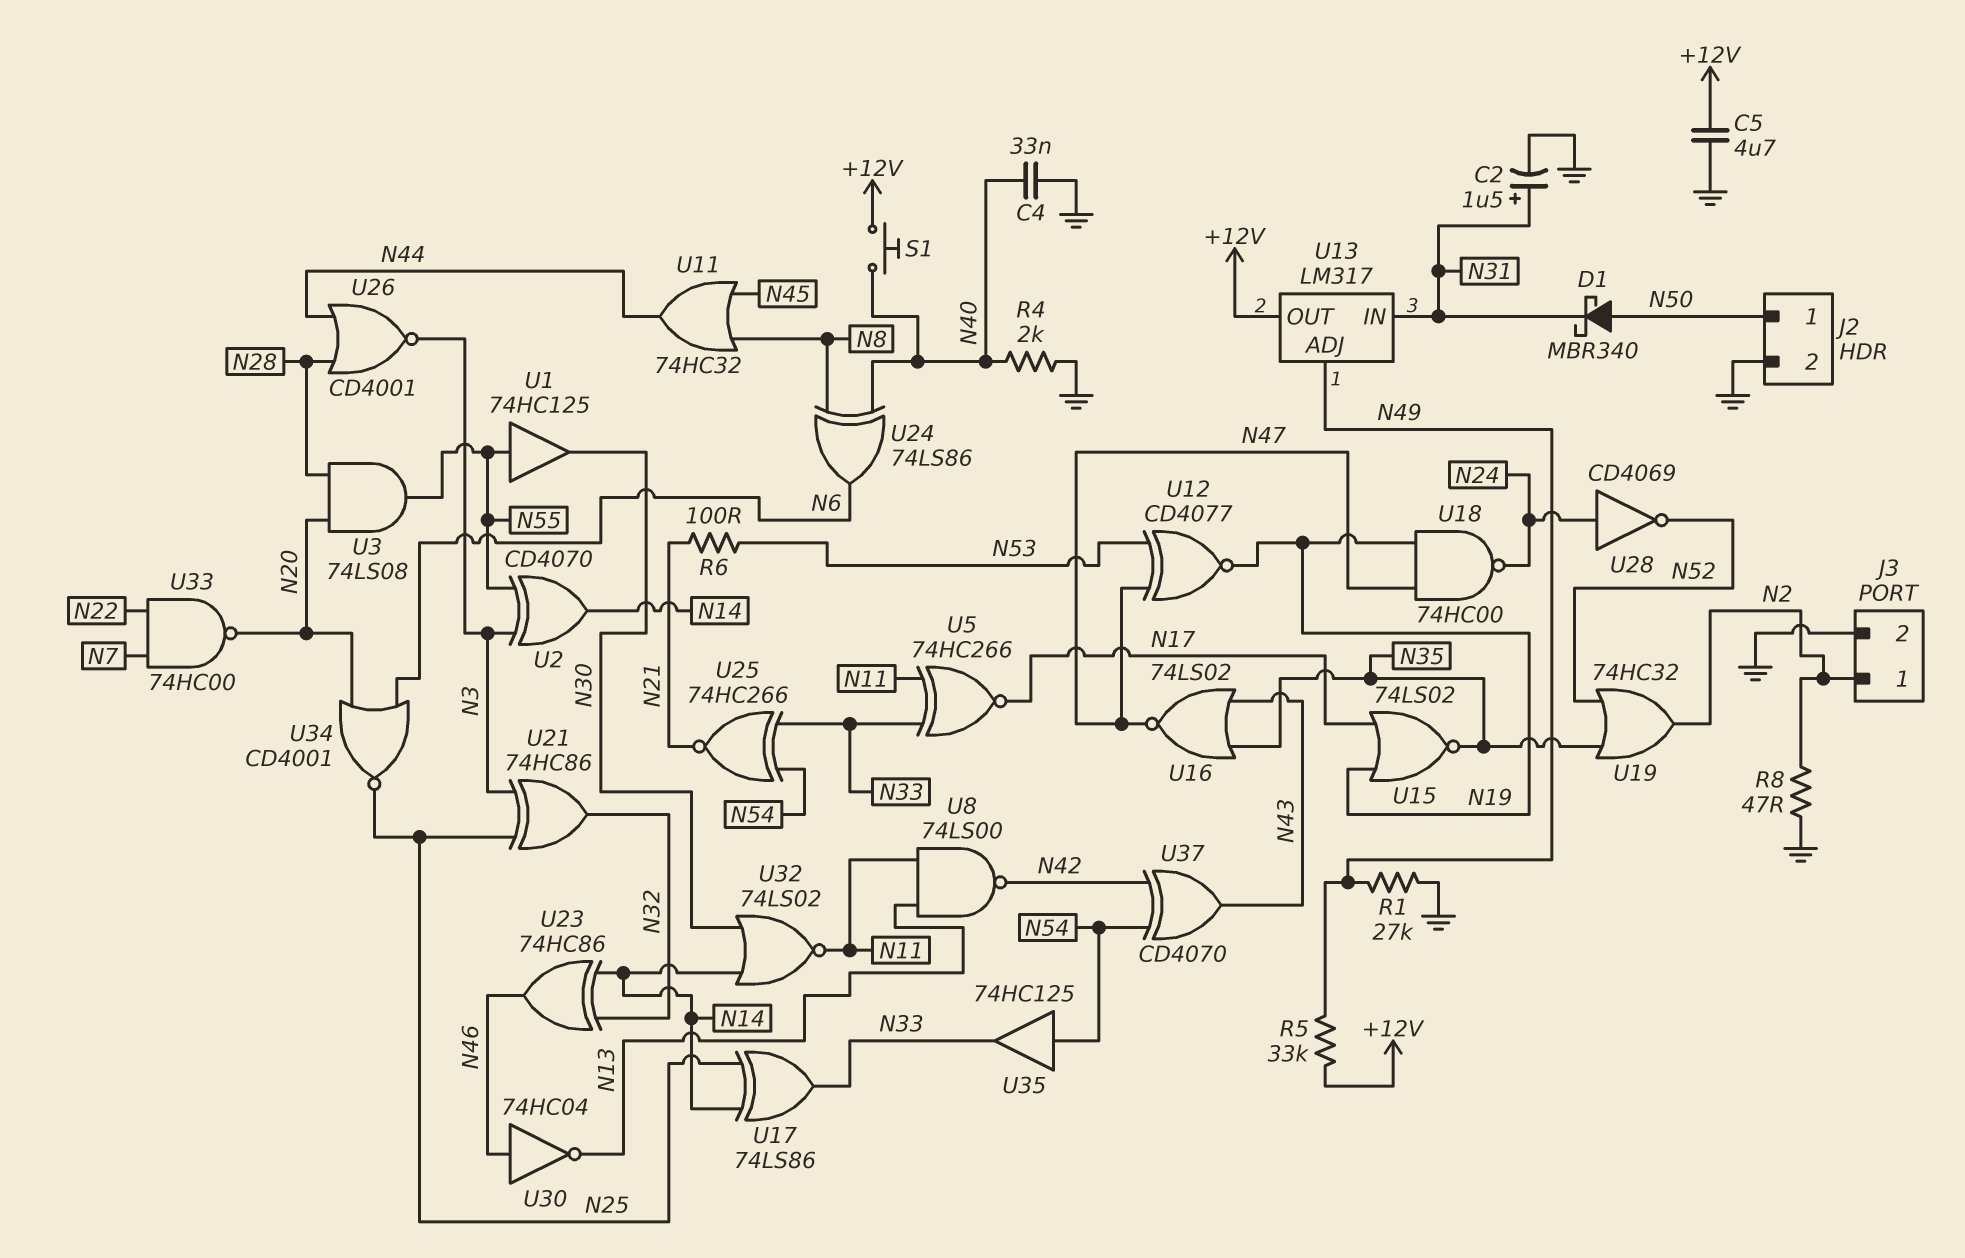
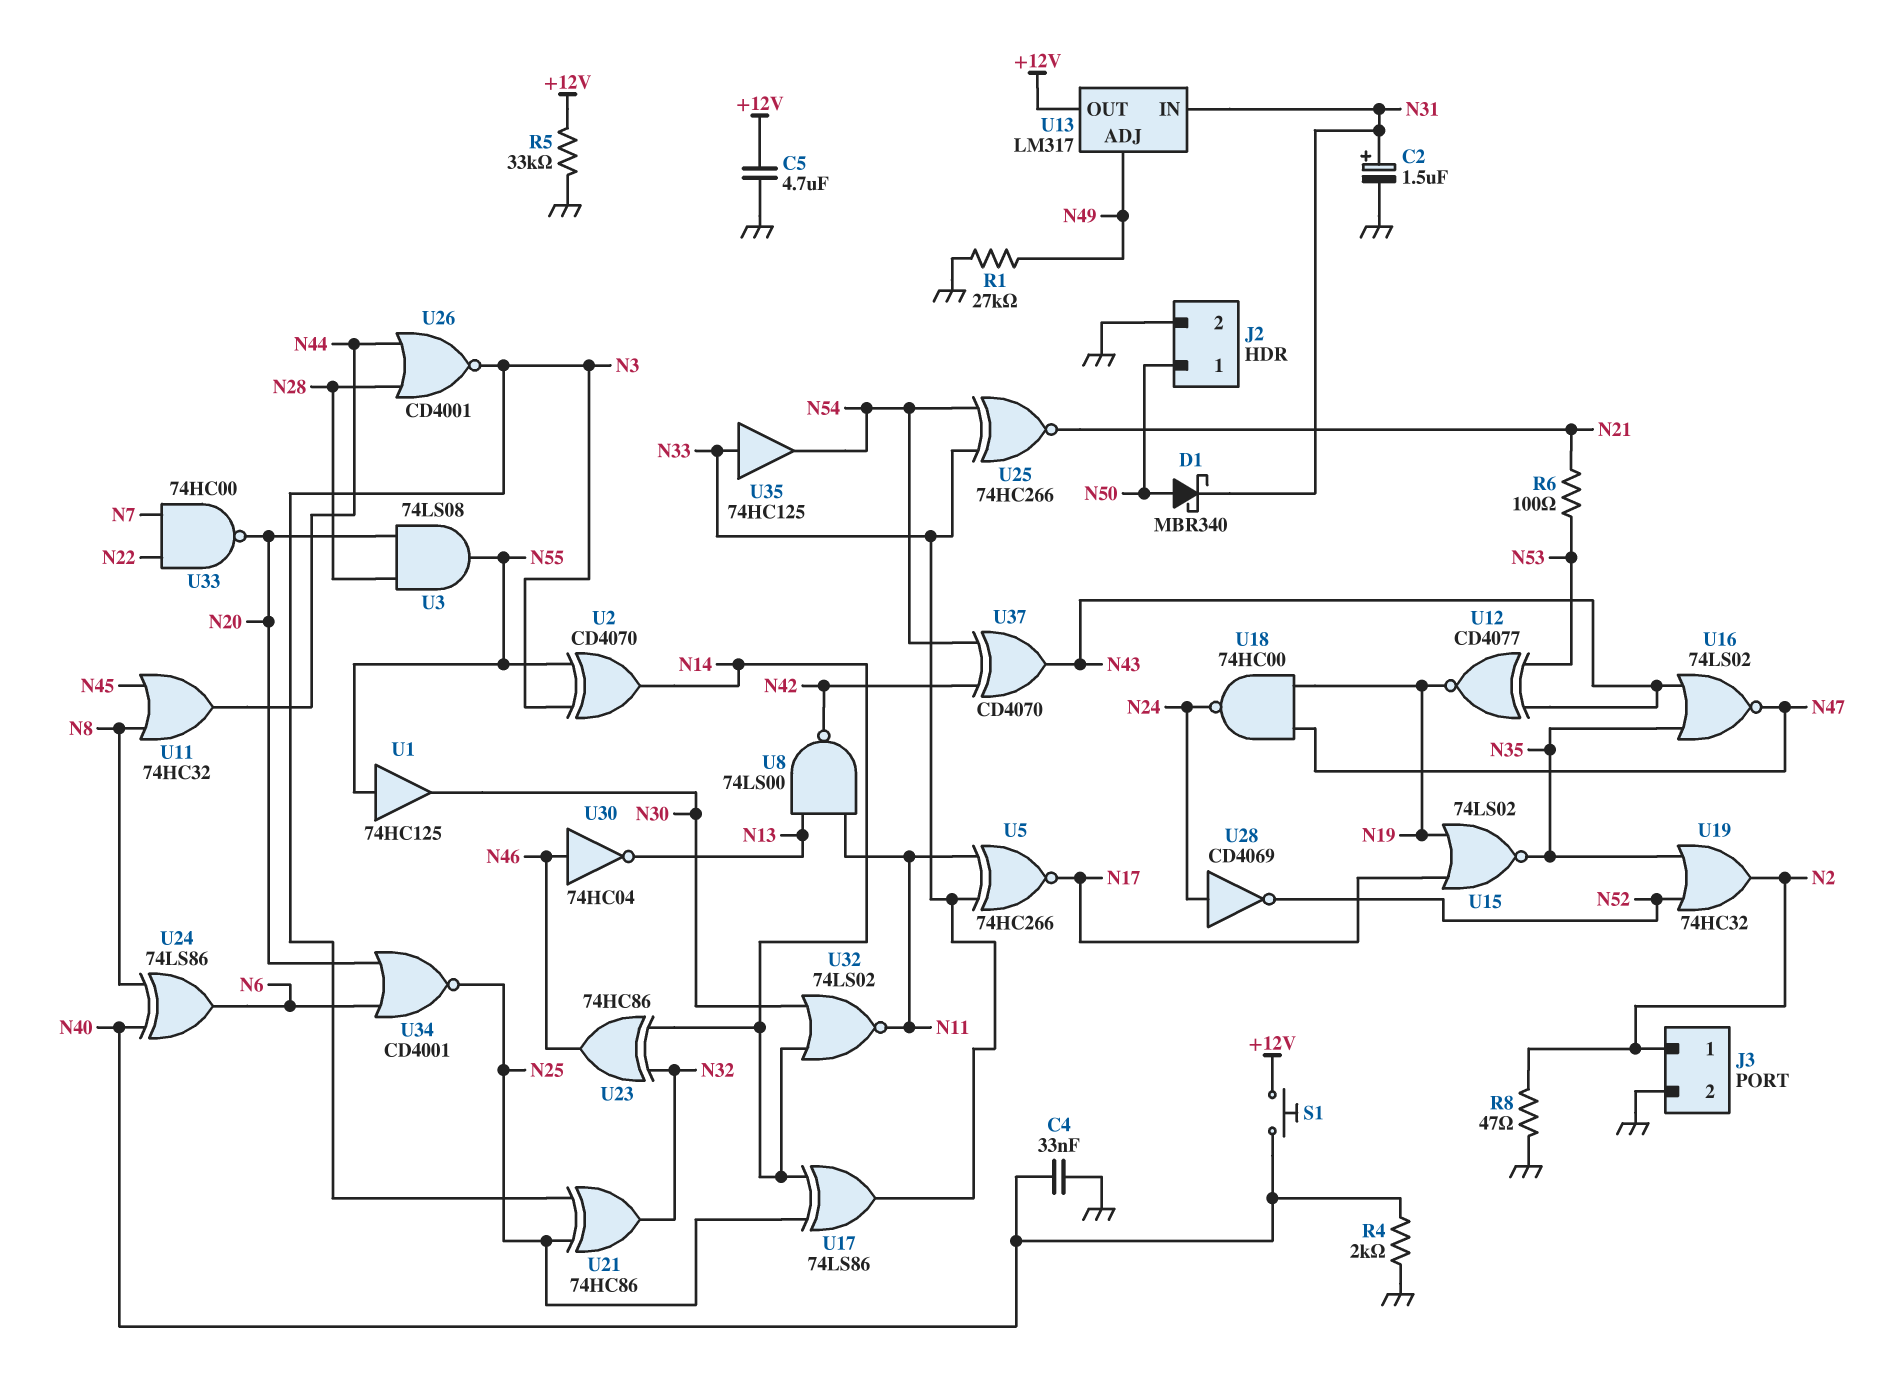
R5: 33k (+12V, N49) -> 33k (+12V, GND)
U12: XNOR CD4077 (in N47, in N53, out N19) -> XNOR CD4077 (in N43, in N53, out N19)
U35: buffer 74HC125 (in N54, out N33) -> buffer 74HC125 (in N33, out N54)

